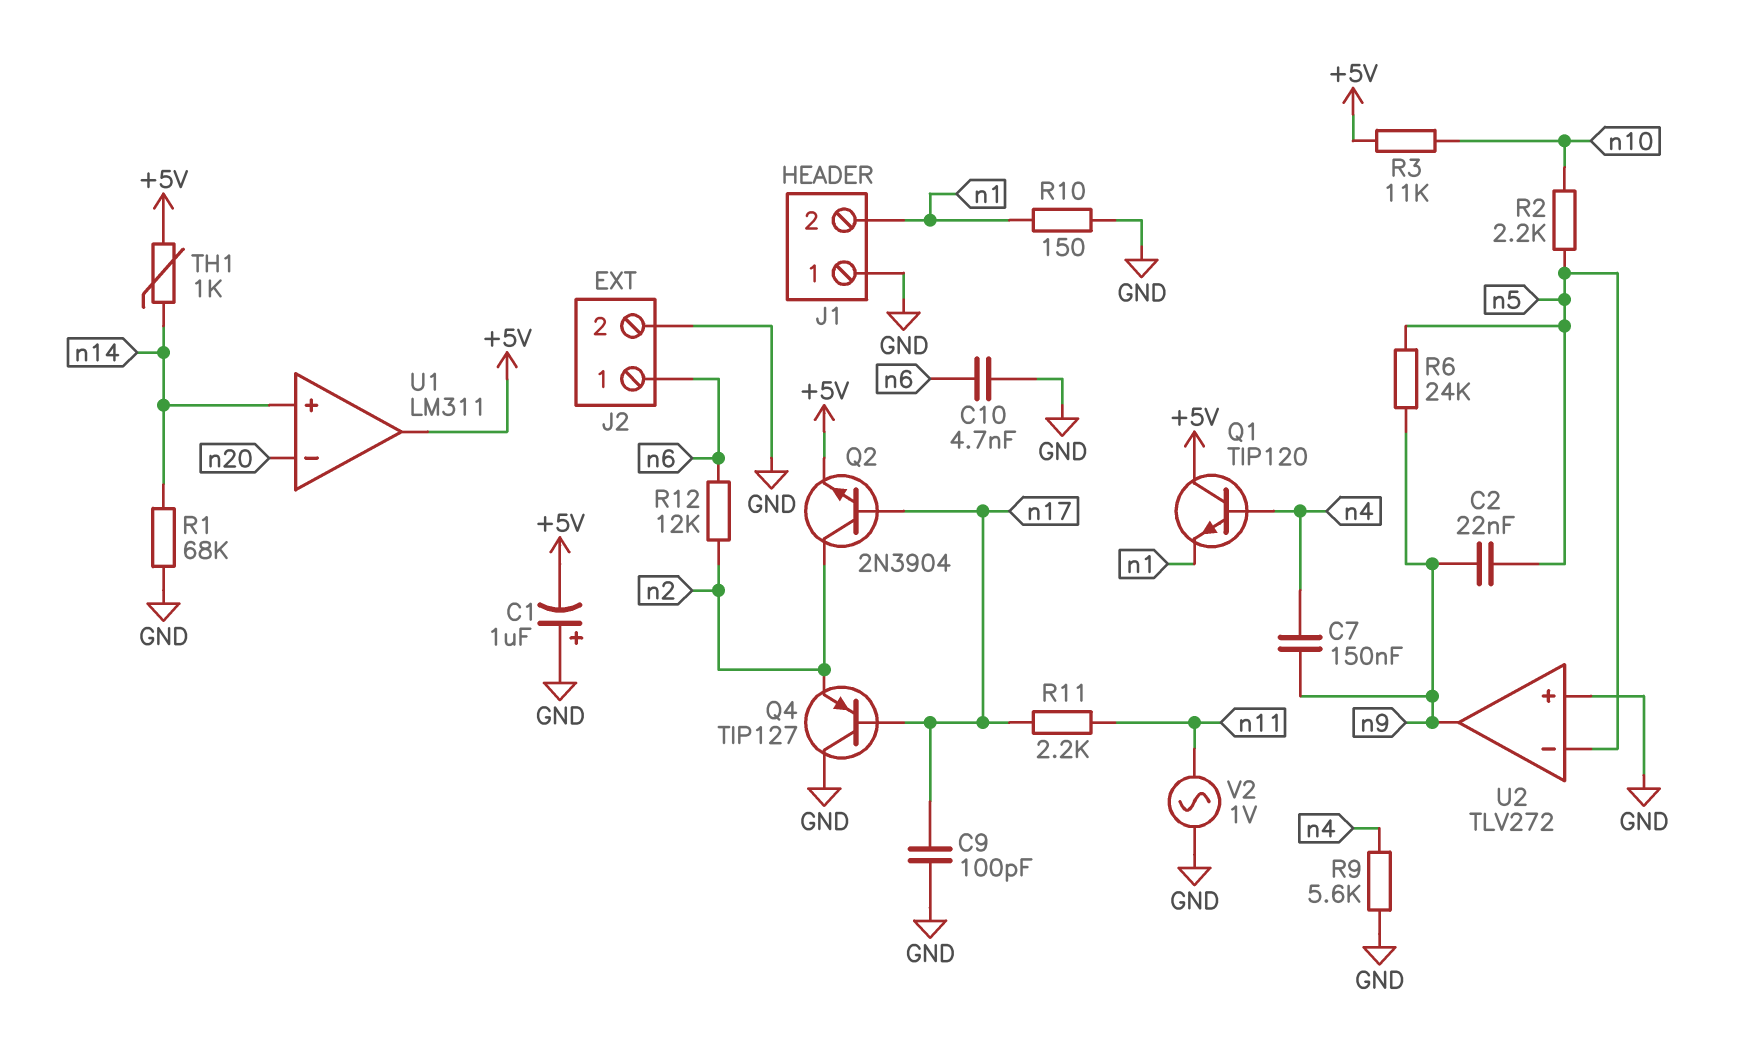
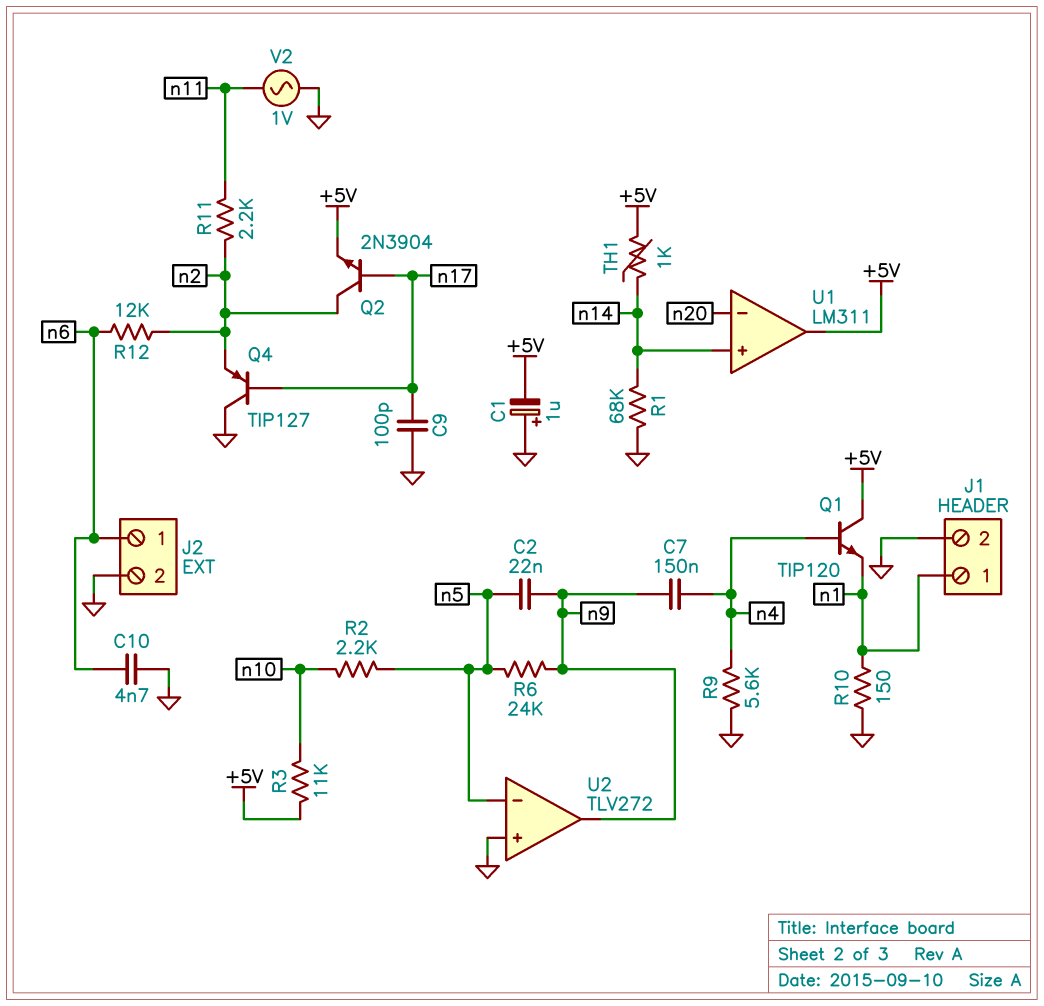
J1 pin 1: GND -> n1
J1 pin 2: n1 -> GND
R11: 2.2k (n11, n17) -> 2.2k (n2, n11)

